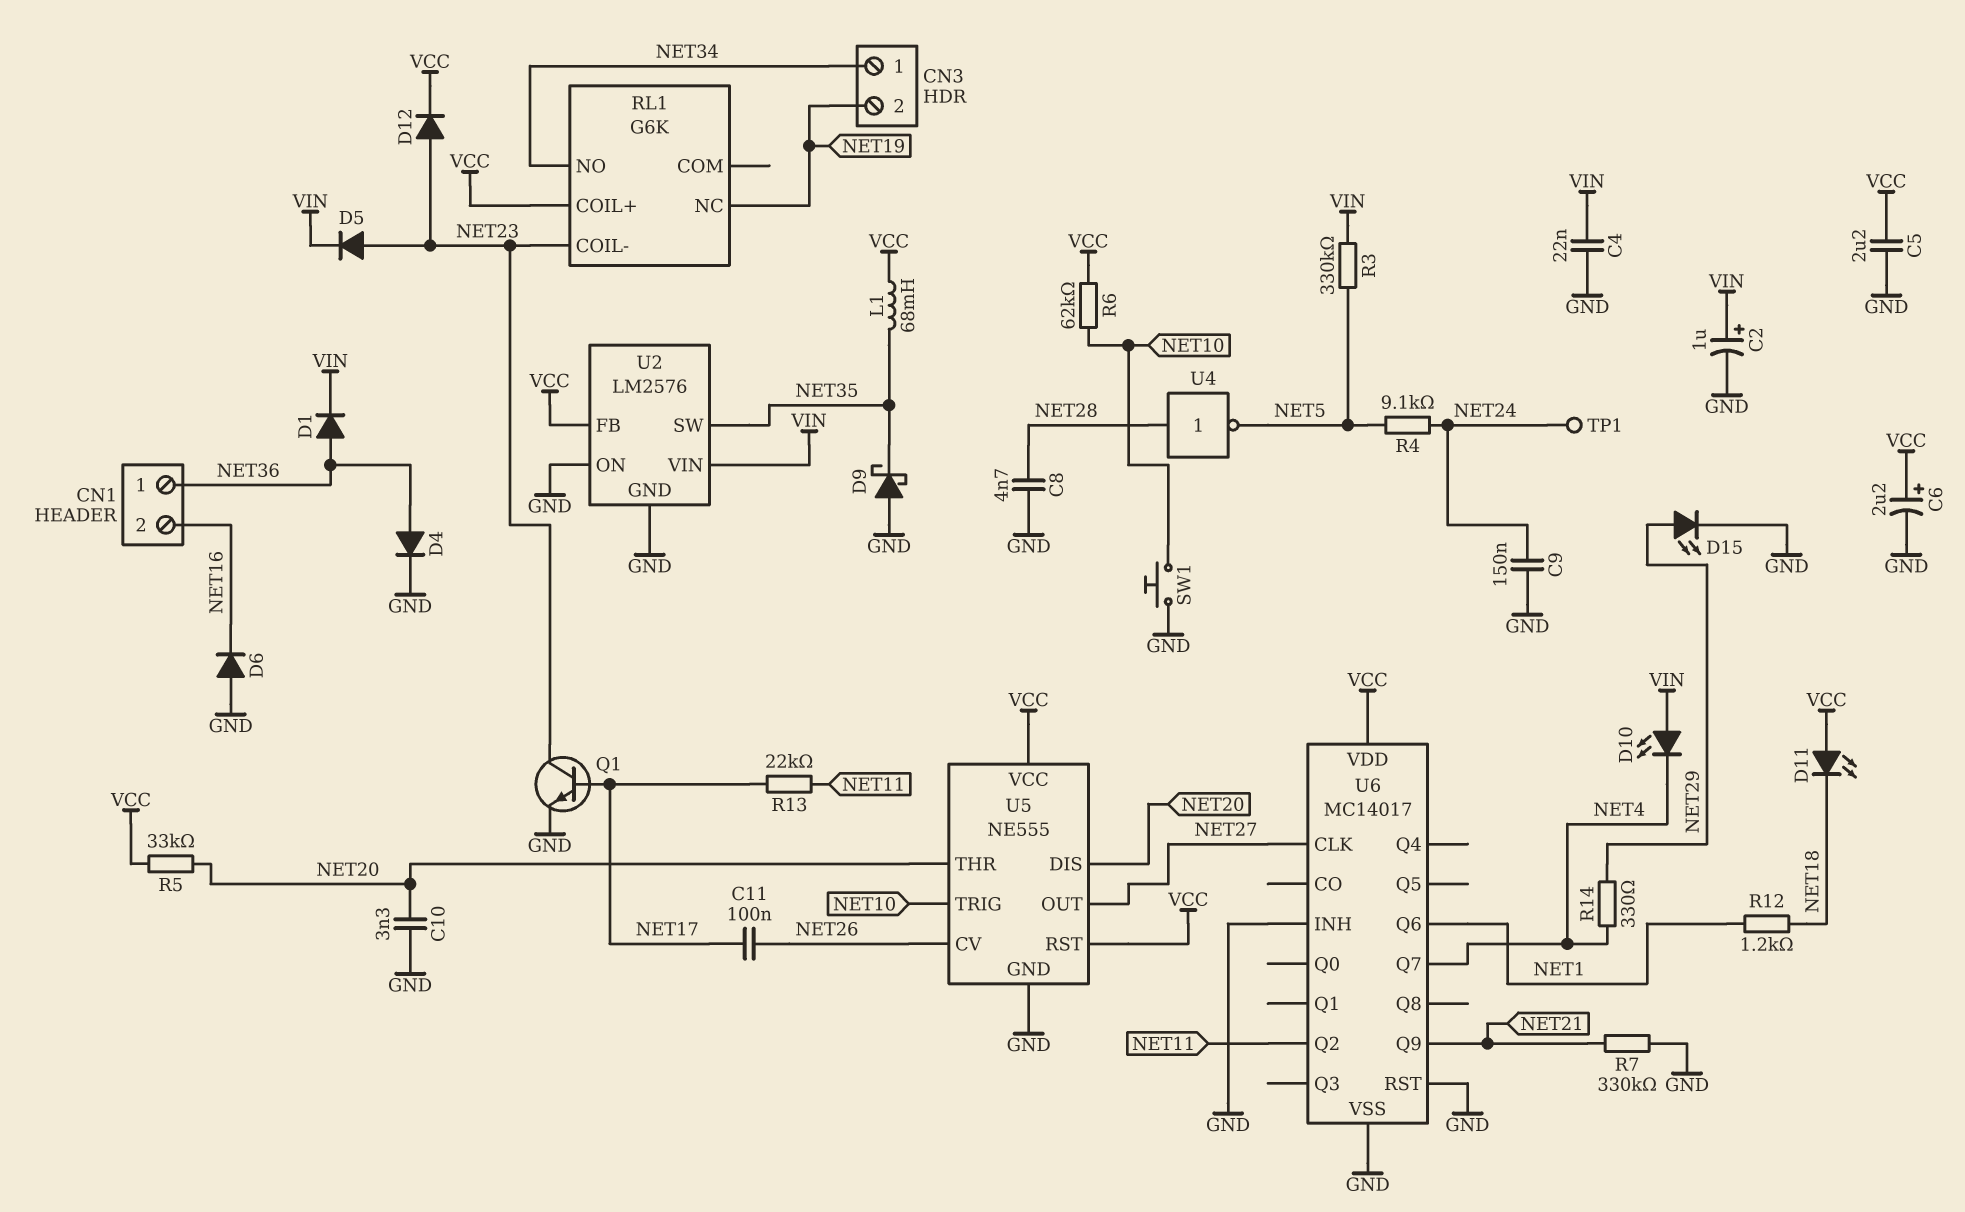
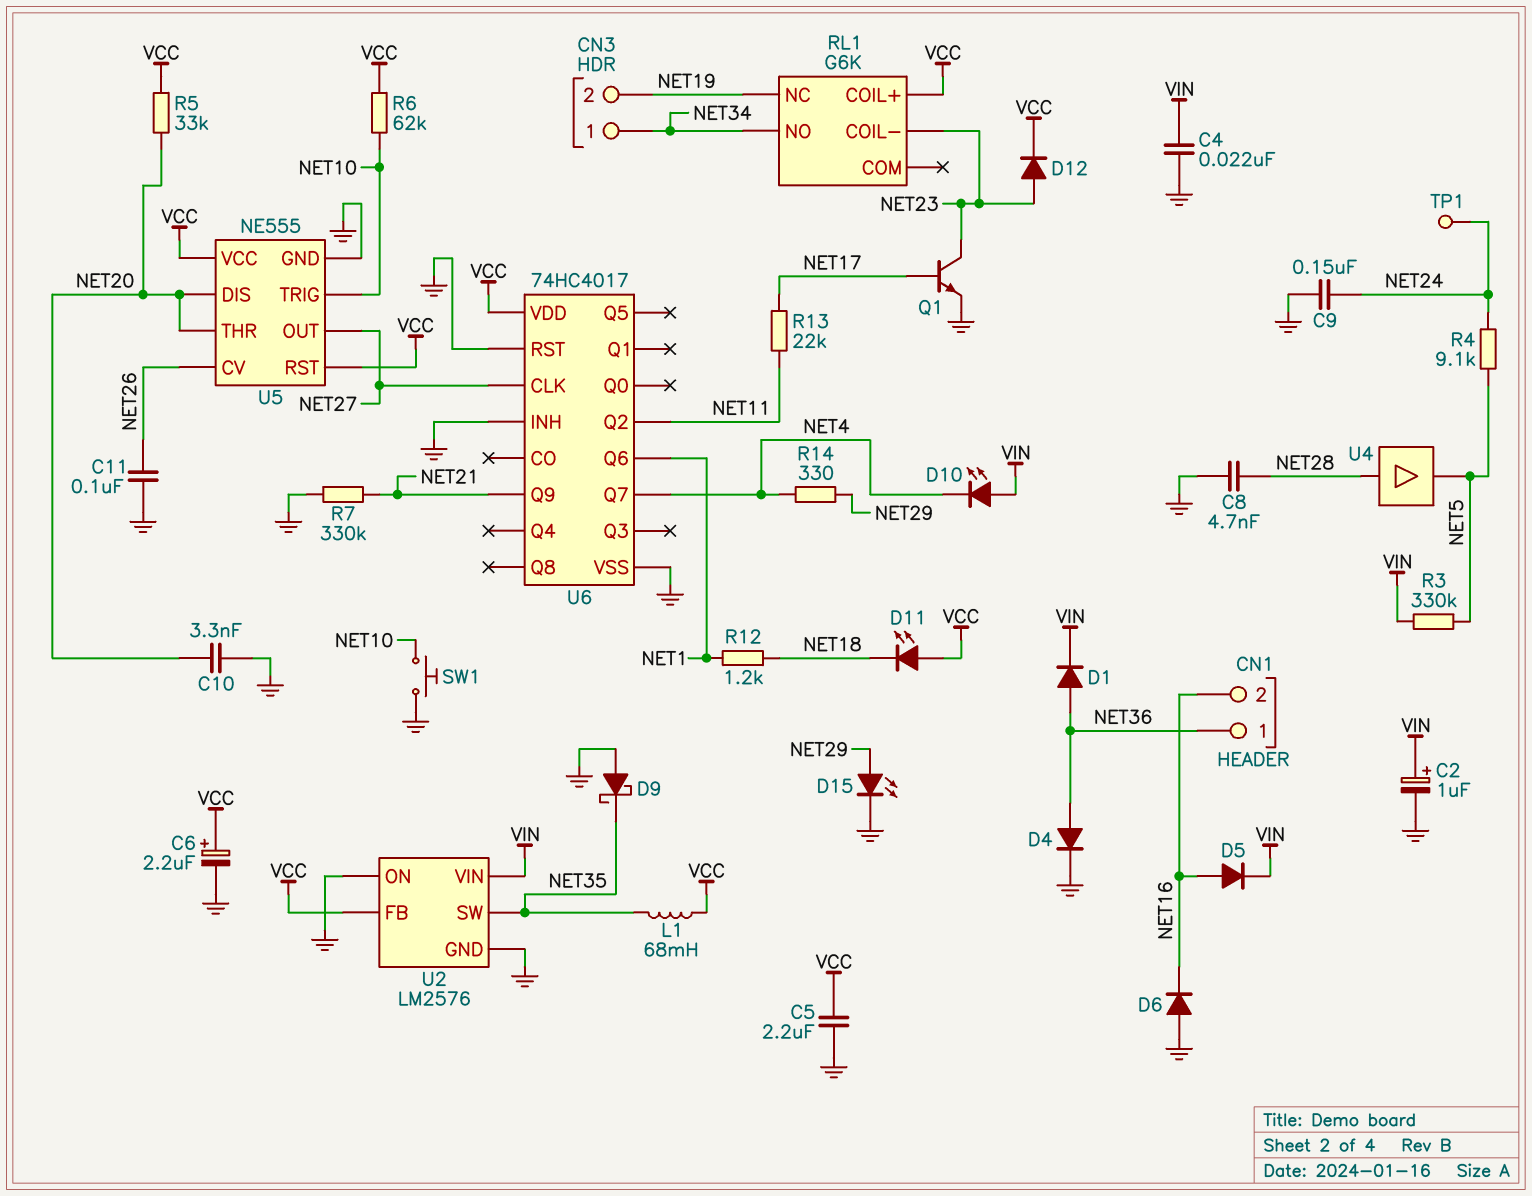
C11: 100nF (NET17, NET26) -> 100nF (GND, NET26)
D5: diode (A NET23, K VIN) -> diode (A NET16, K VIN)
U4: NOT (in NET28, out NET5) -> buffer (in NET28, out NET5)
U6: MC14017 -> 74HC4017

